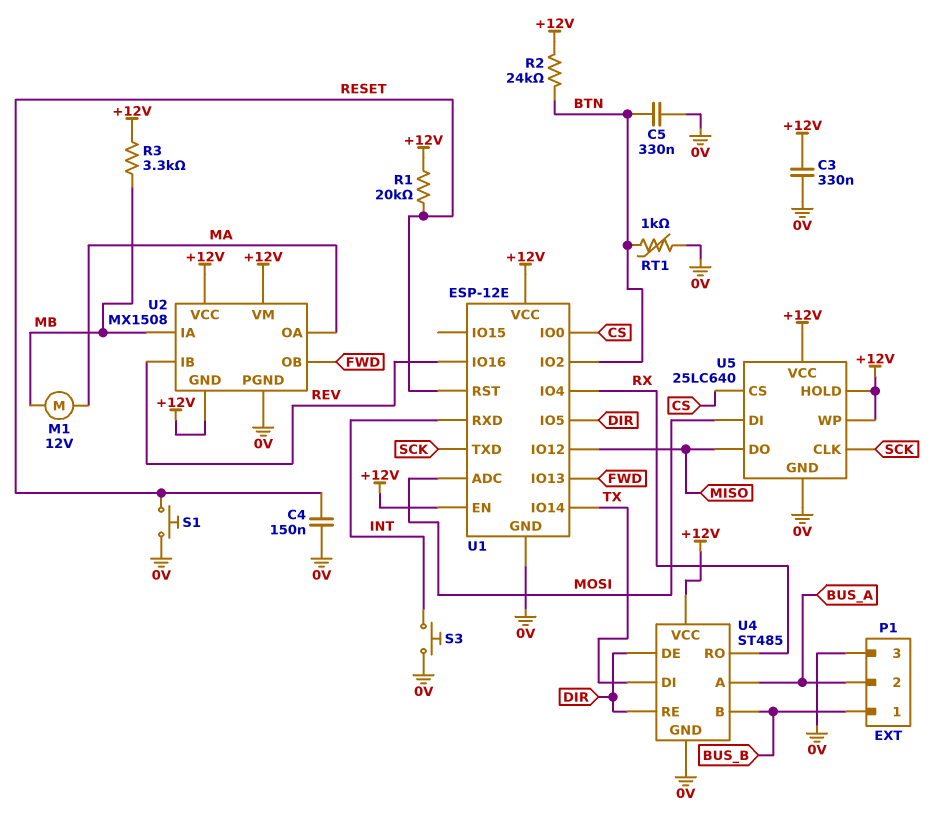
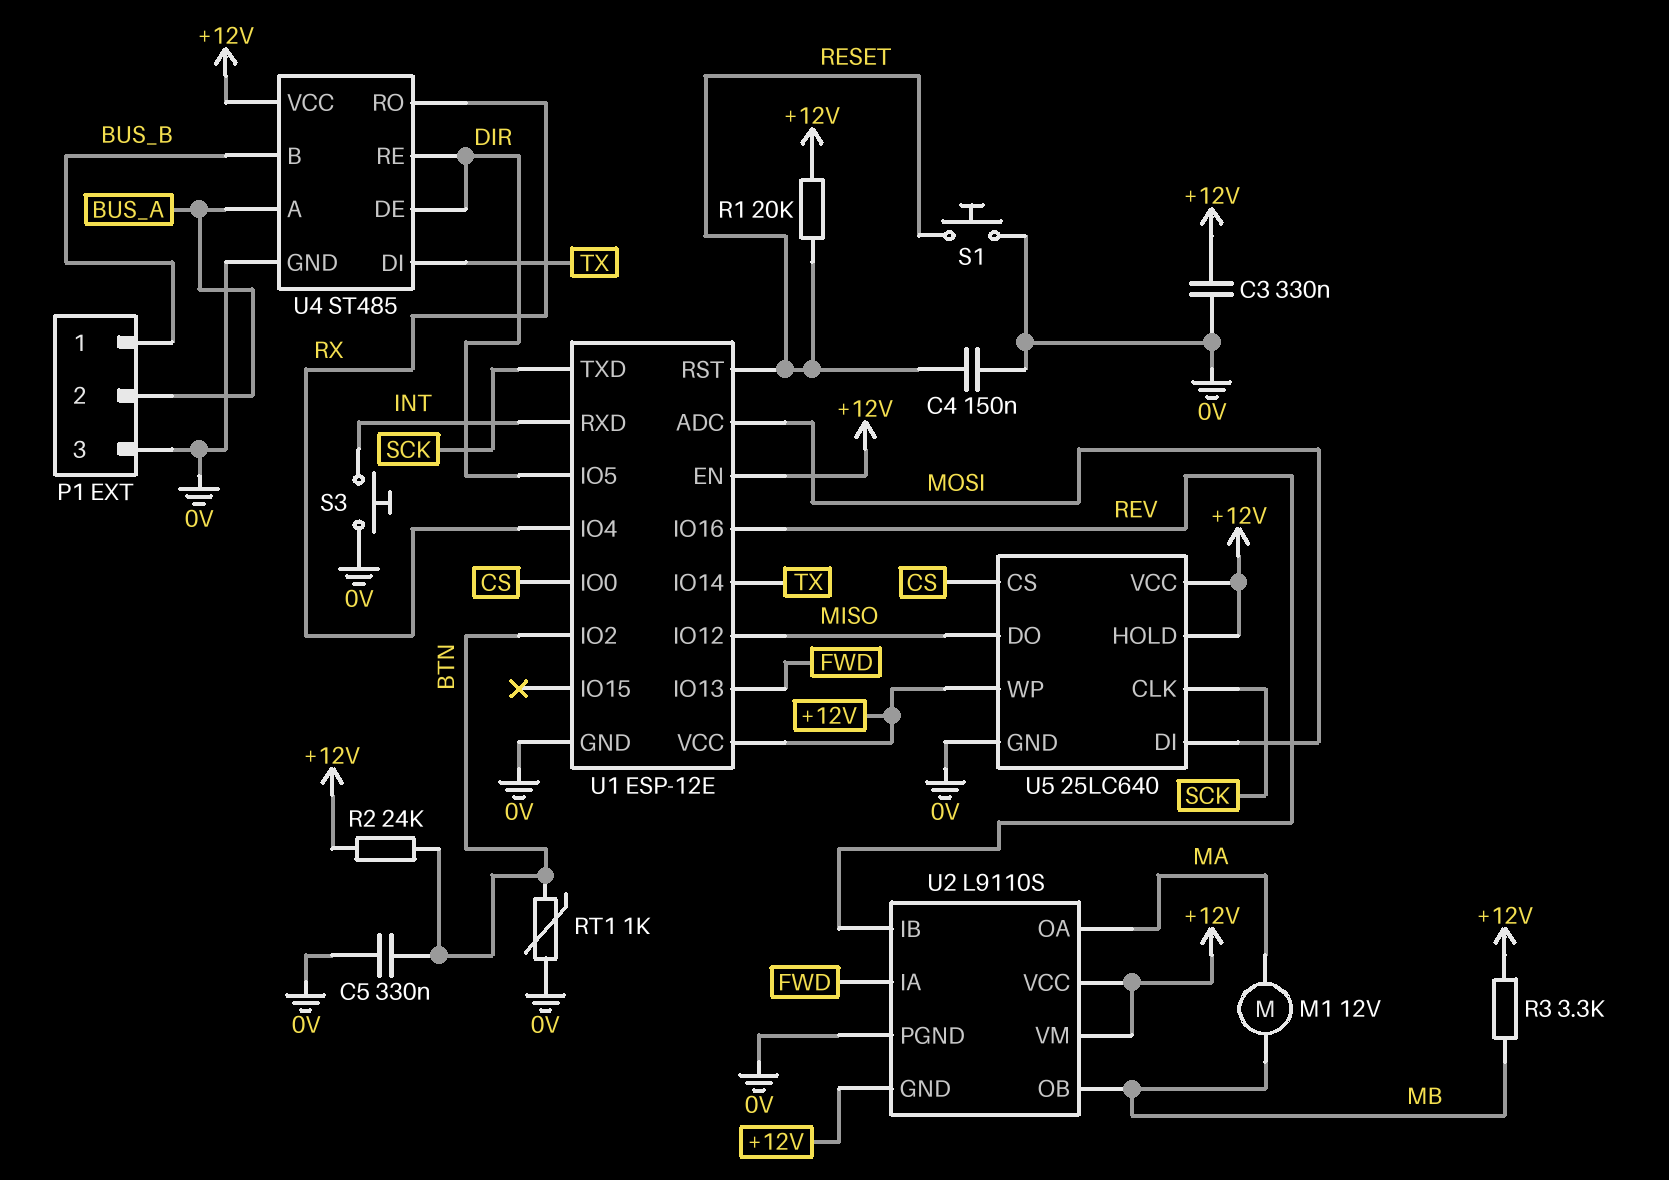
U2: MX1508 -> L9110S
U2 pin IA: MB -> FWD
U2 pin OB: FWD -> MB

